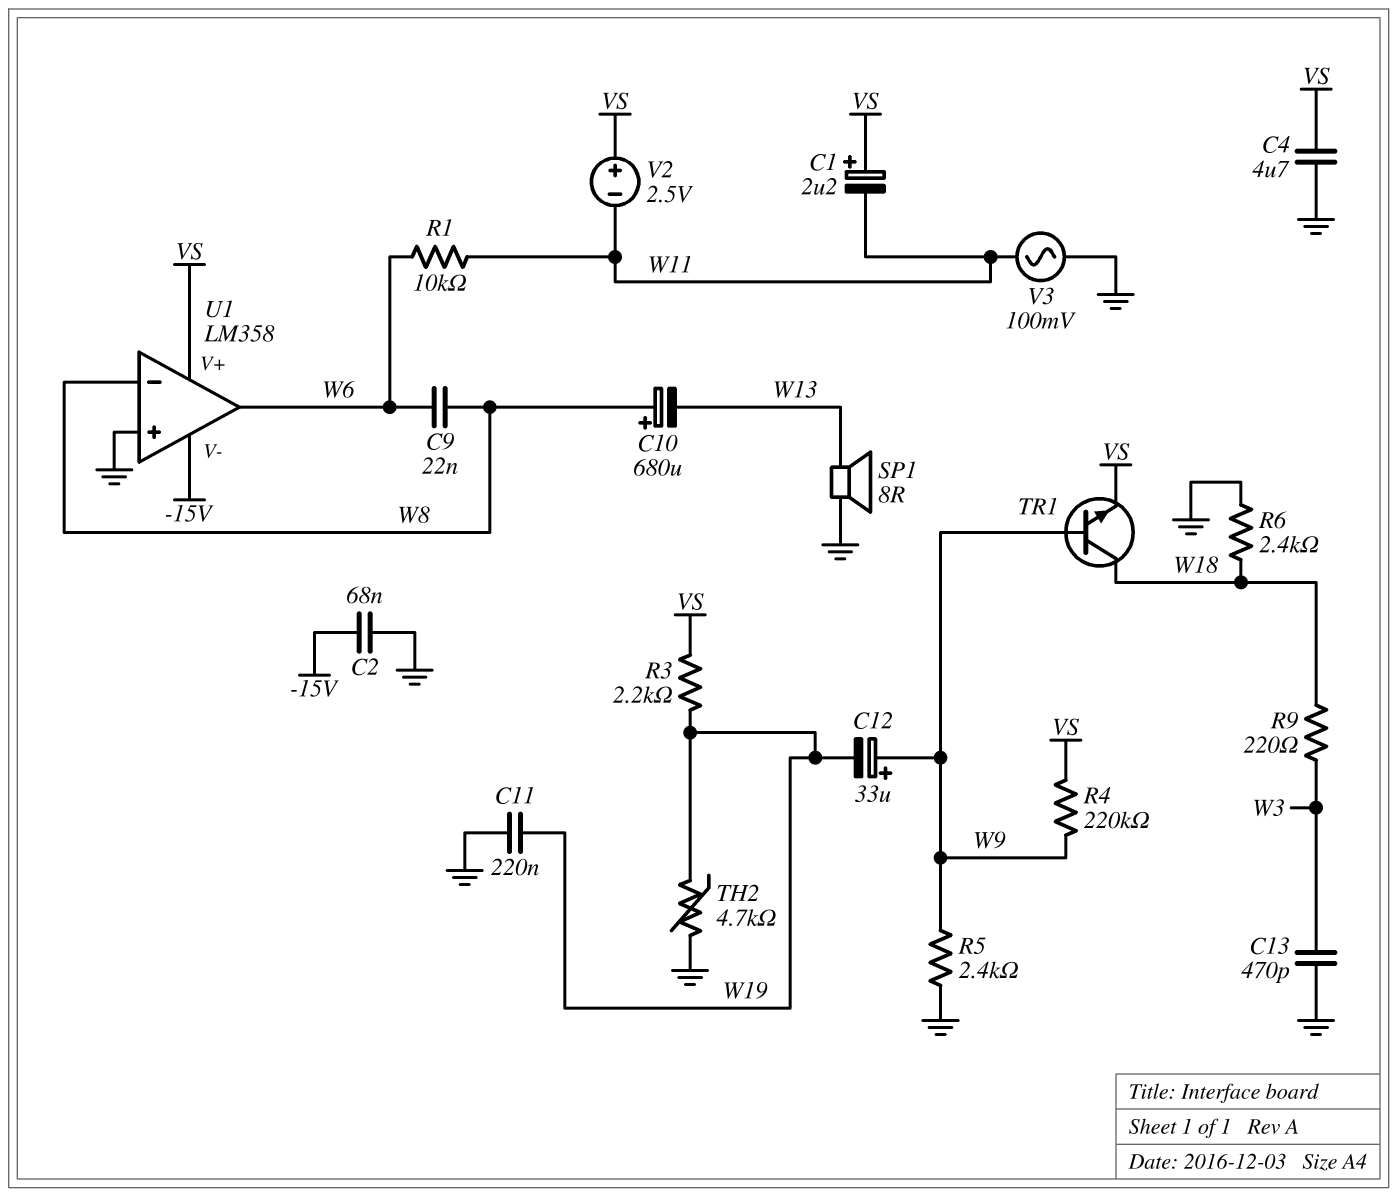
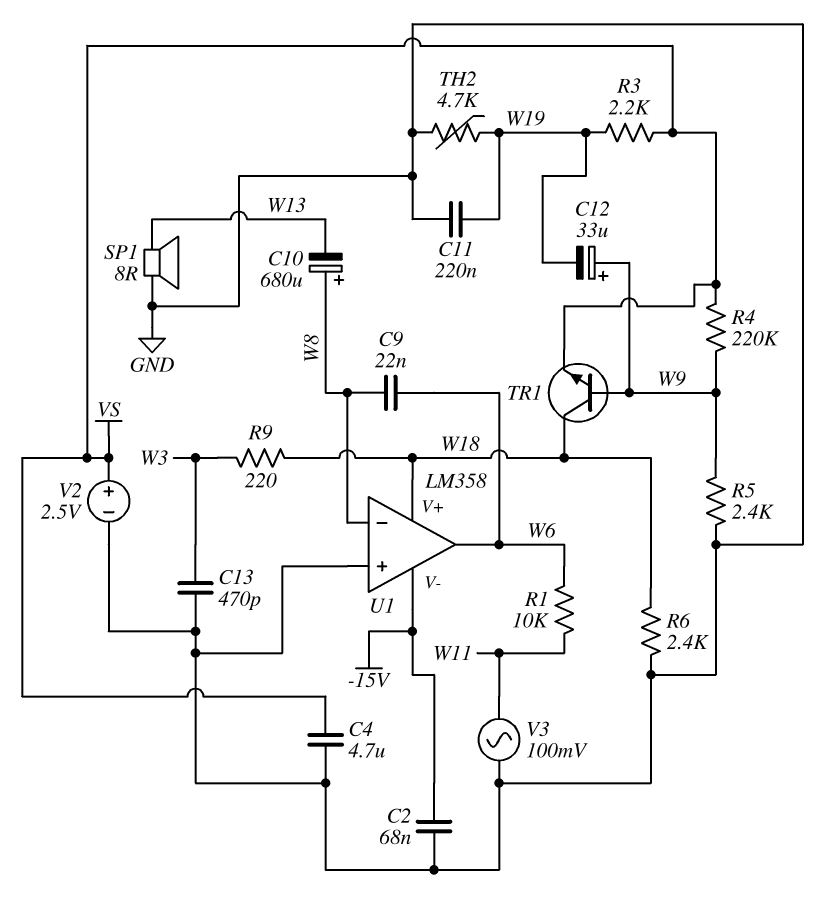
C1: 2.2uF (plus VS, minus W11) -> none
U1 pin V+: VS -> W18
V2: 2.5V (plus VS, minus W11) -> 2.5V (plus VS, minus GND)

